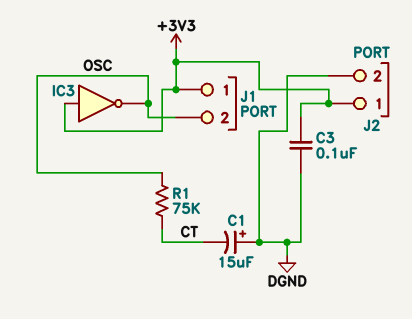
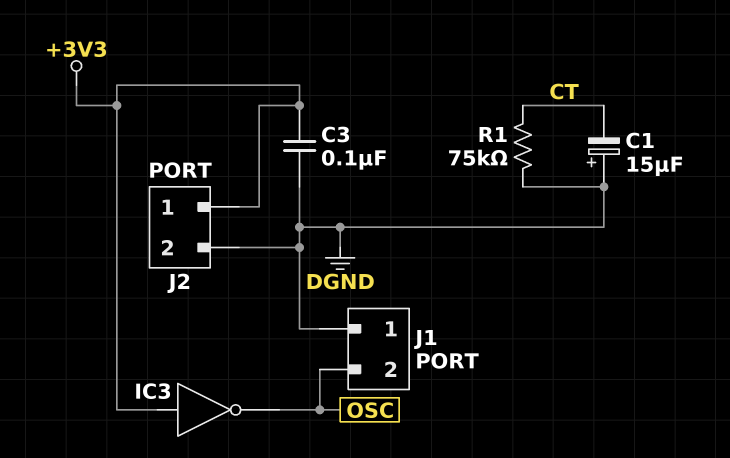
J1 pin 1: +3V3 -> DGND
R1: 75k (CT, OSC) -> 75k (CT, DGND)

